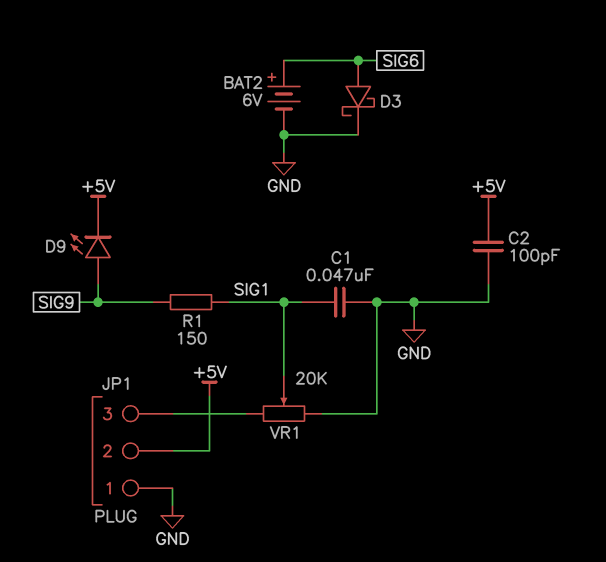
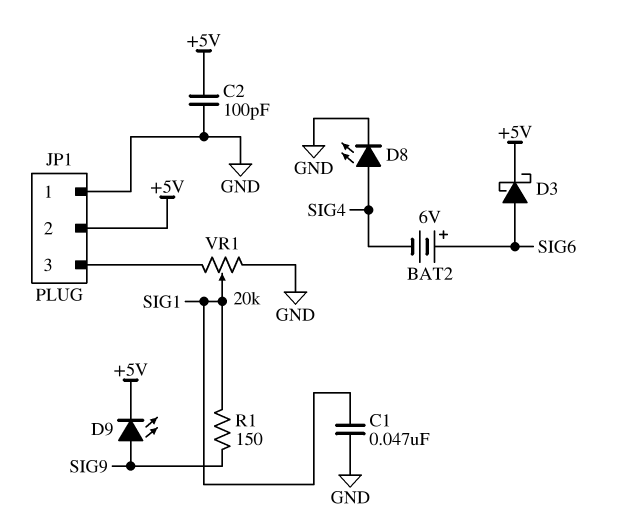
BAT2: 6V (plus SIG6, minus GND) -> 6V (plus SIG6, minus SIG4)
D3: schottky (A SIG6, K GND) -> schottky (A SIG6, K +5V)
D8: none -> LED (A SIG4, K GND)

